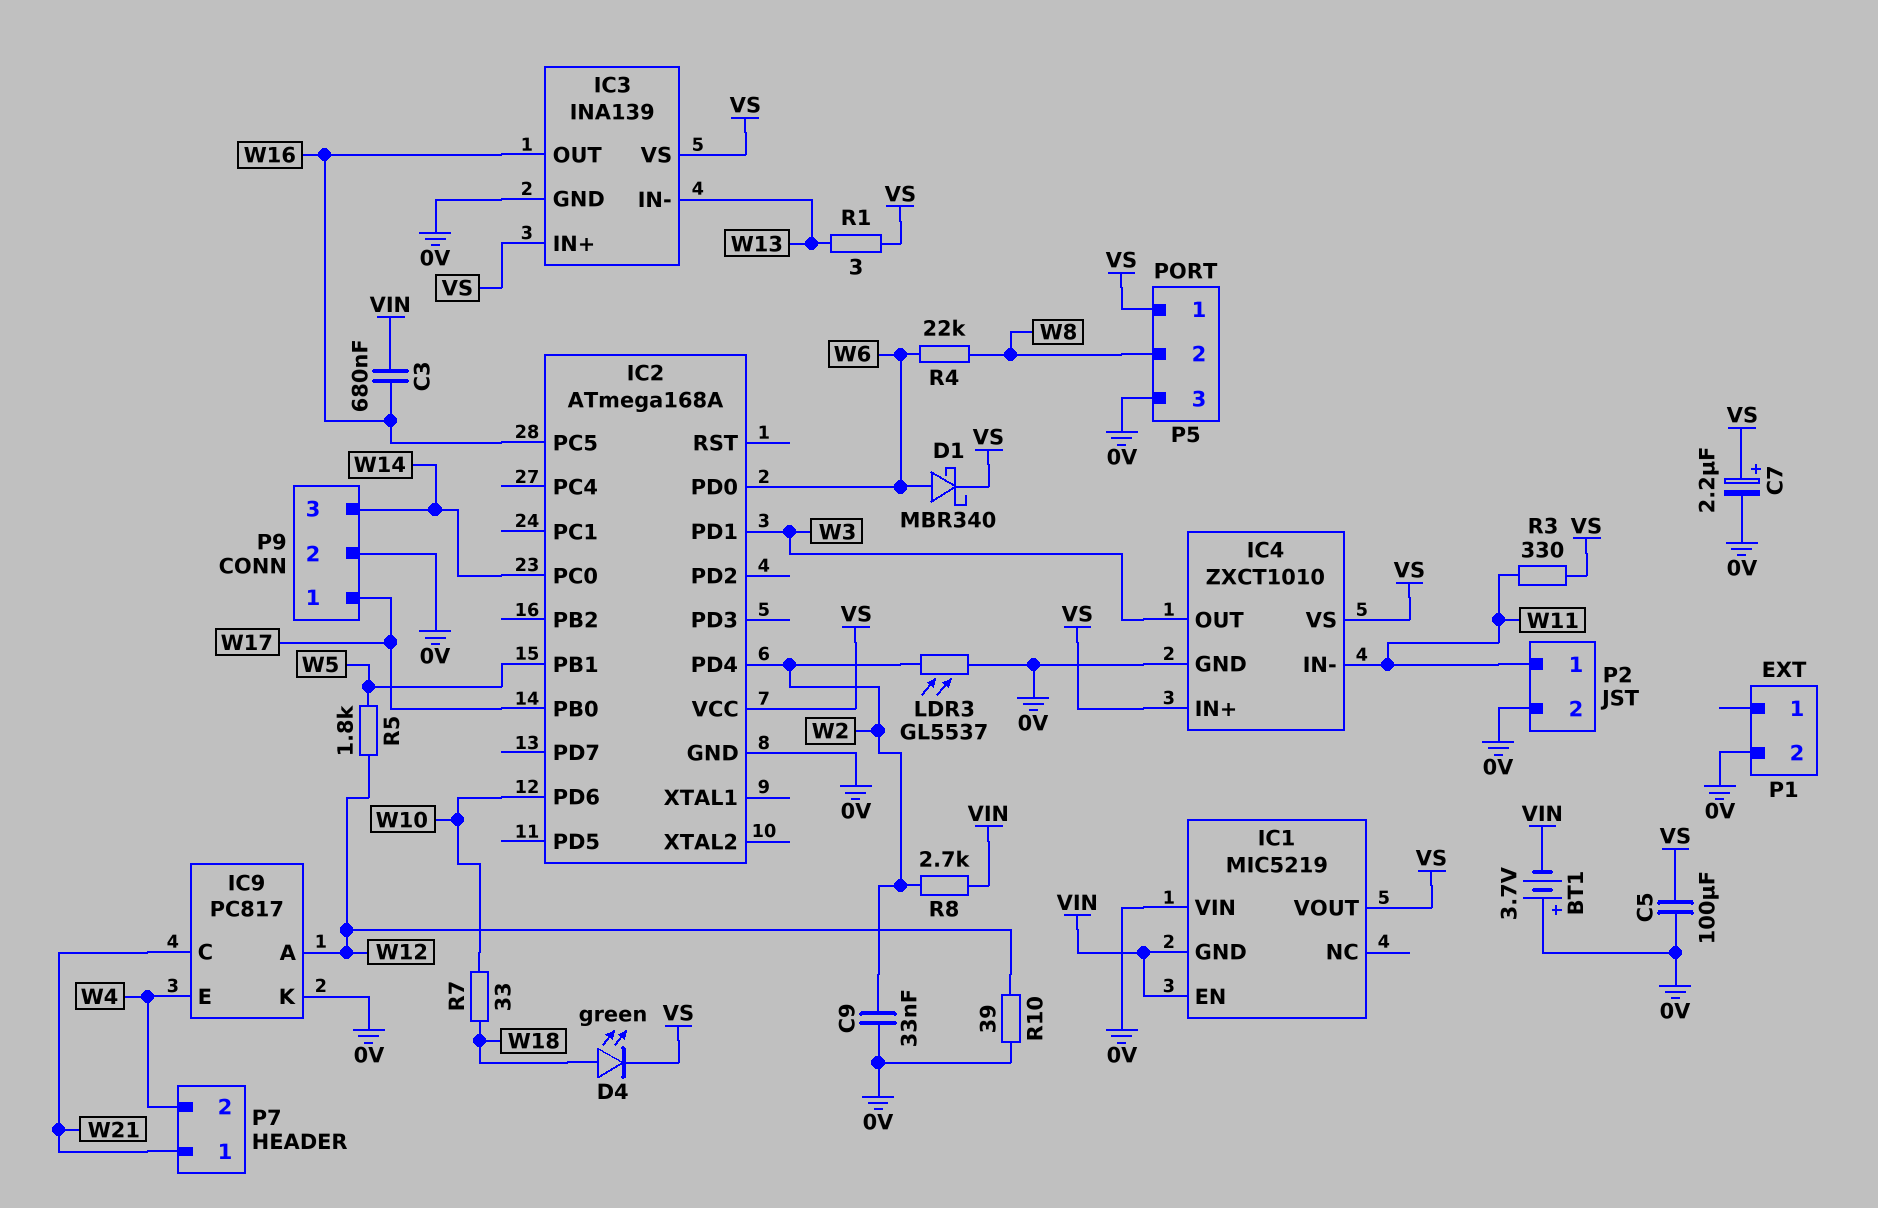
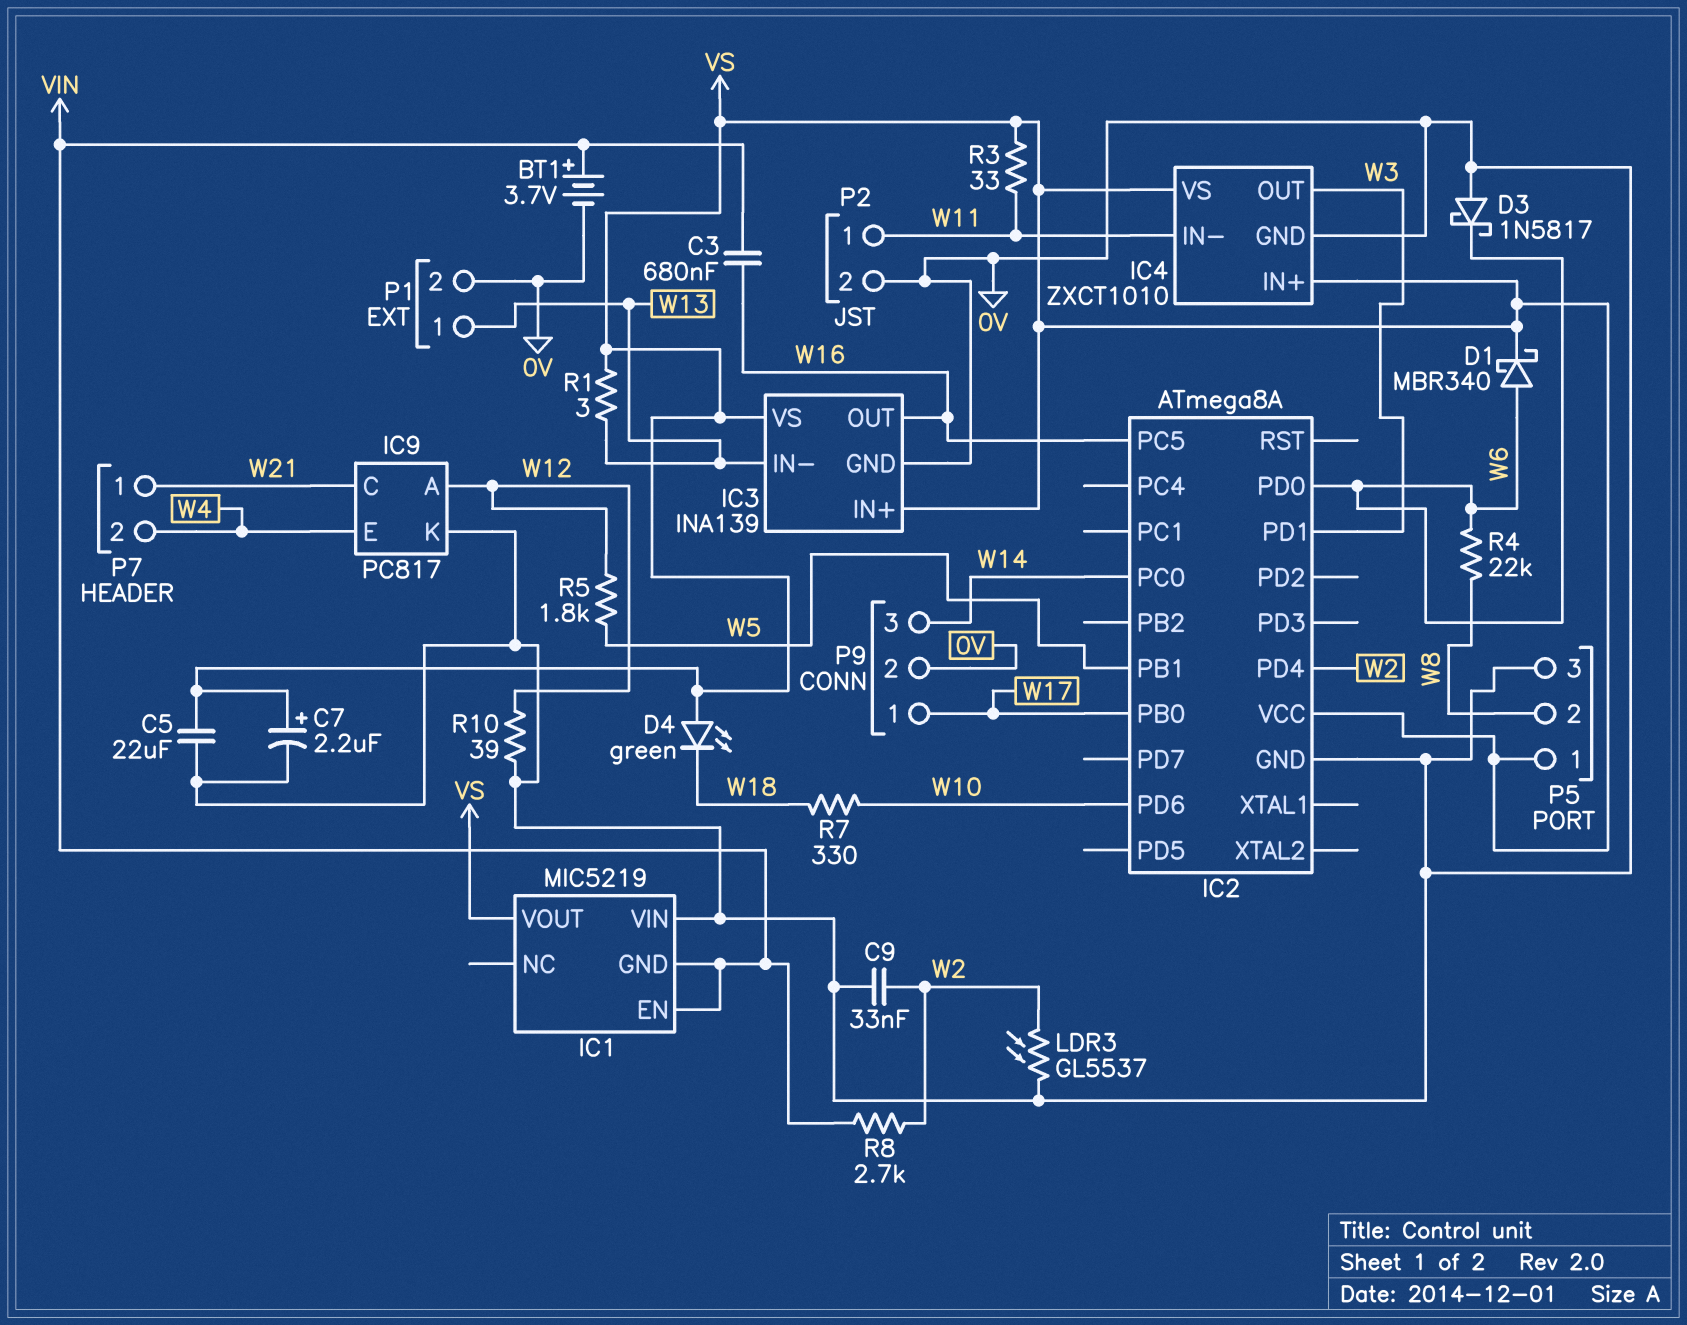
BT1: 3.7V (plus 0V, minus VIN) -> 3.7V (plus VIN, minus 0V)
C5: 100uF (0V, VS) -> 22uF (0V, VS)
D3: none -> schottky 1N5817 (A 0V, K W6)
D4: LED green (A W18, K VS) -> LED green (A VS, K W18)
IC2: ATmega168A -> ATmega8A
P1 pin 1: none -> W13
R3: 330 (VS, W11) -> 33 (VS, W11)
R7: 33 (W10, W18) -> 330 (W10, W18)

